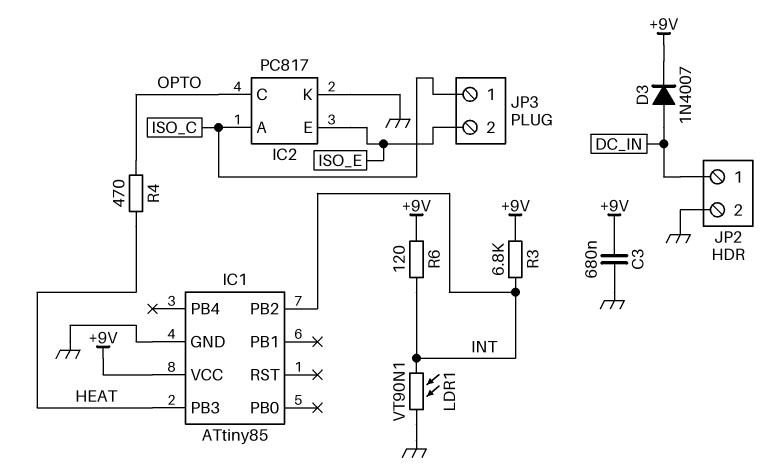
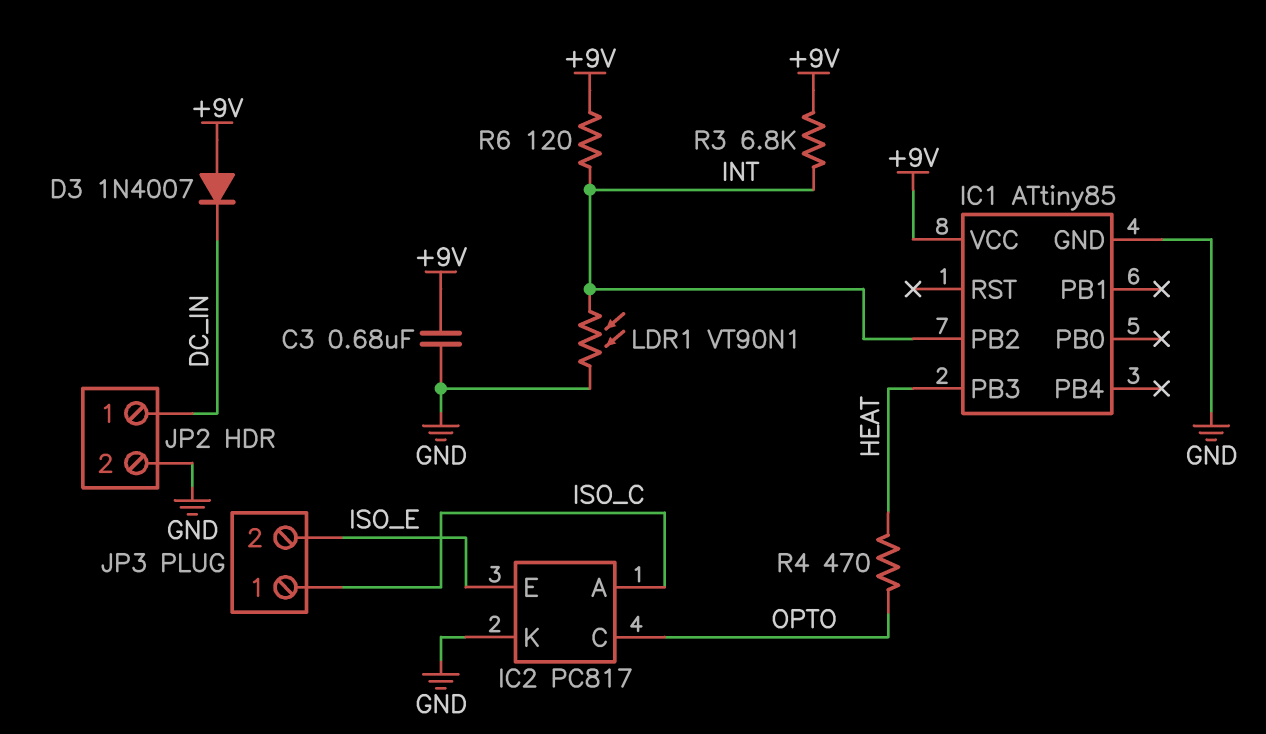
D3: diode 1N4007 (A DC_IN, K +9V) -> diode 1N4007 (A +9V, K DC_IN)

